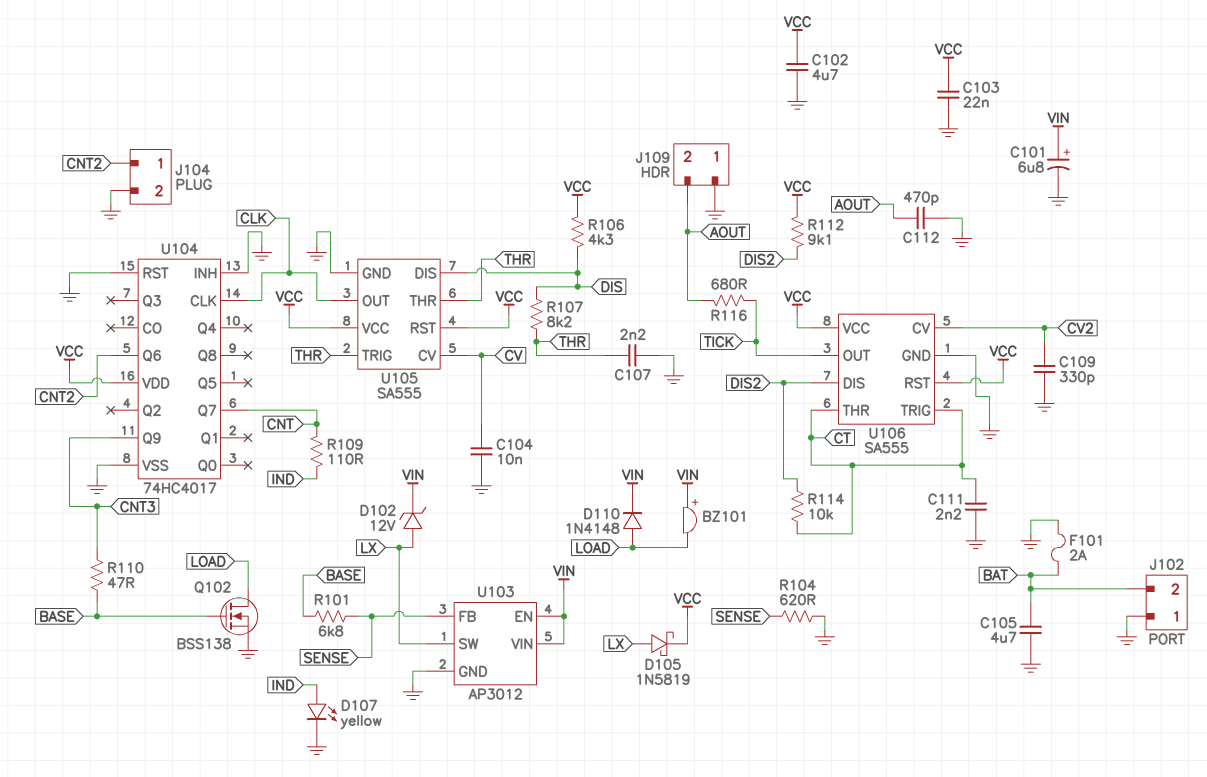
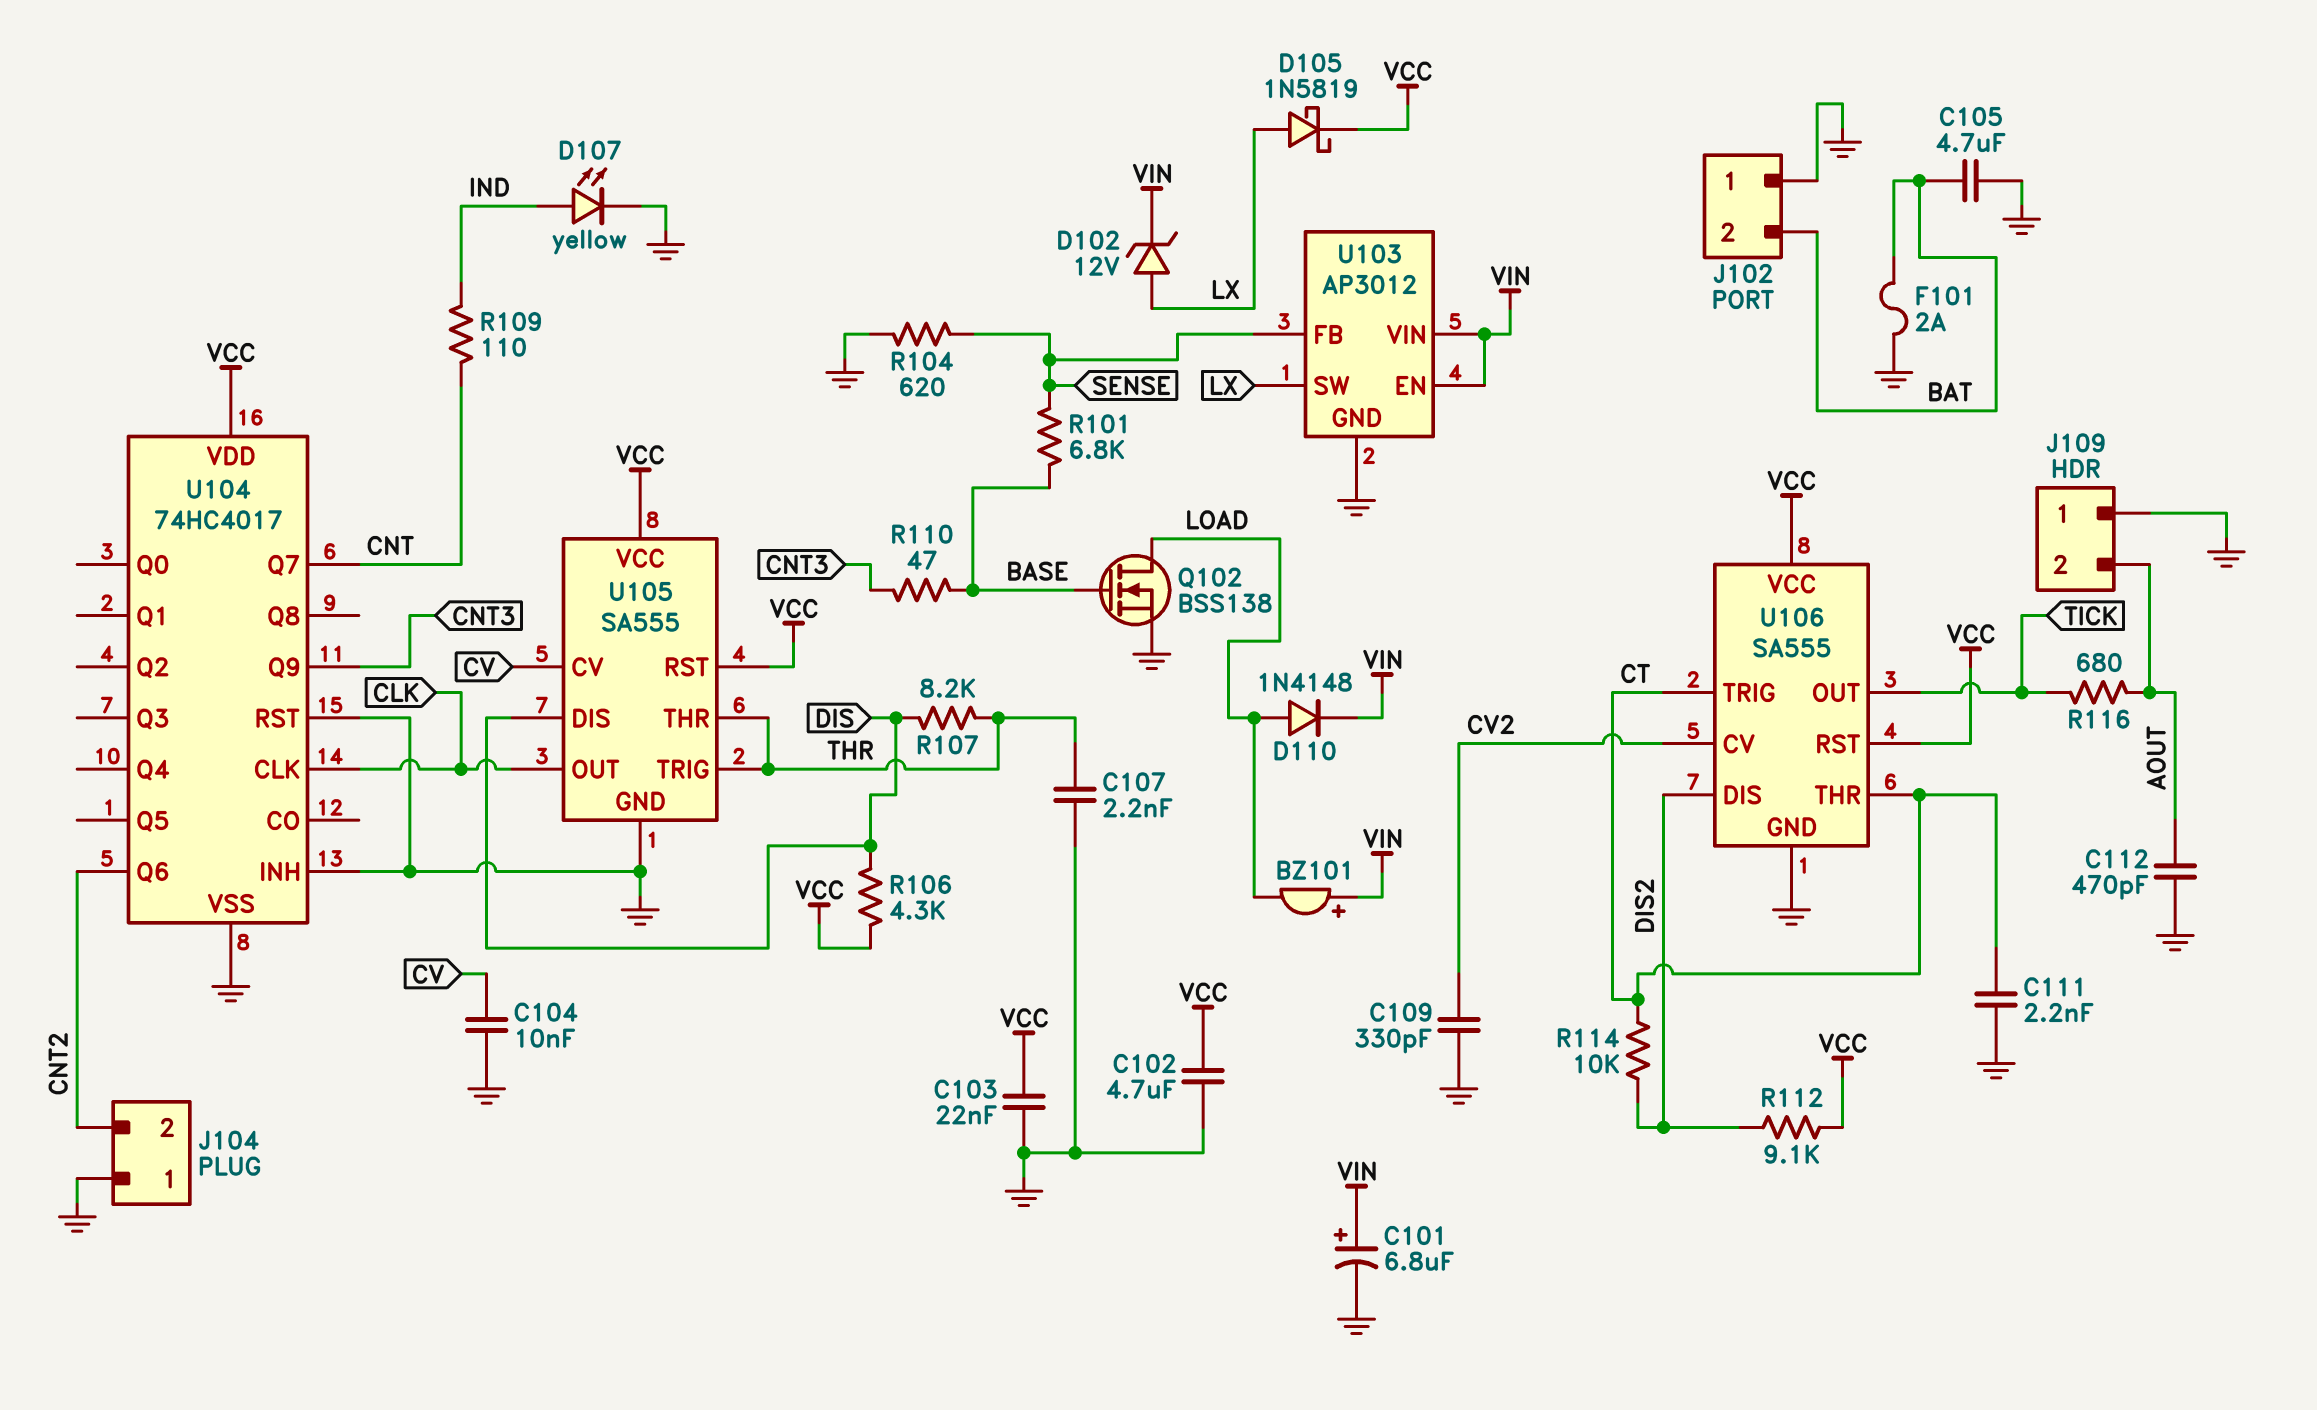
J104 pin 1: CNT2 -> GND
J104 pin 2: GND -> CNT2

